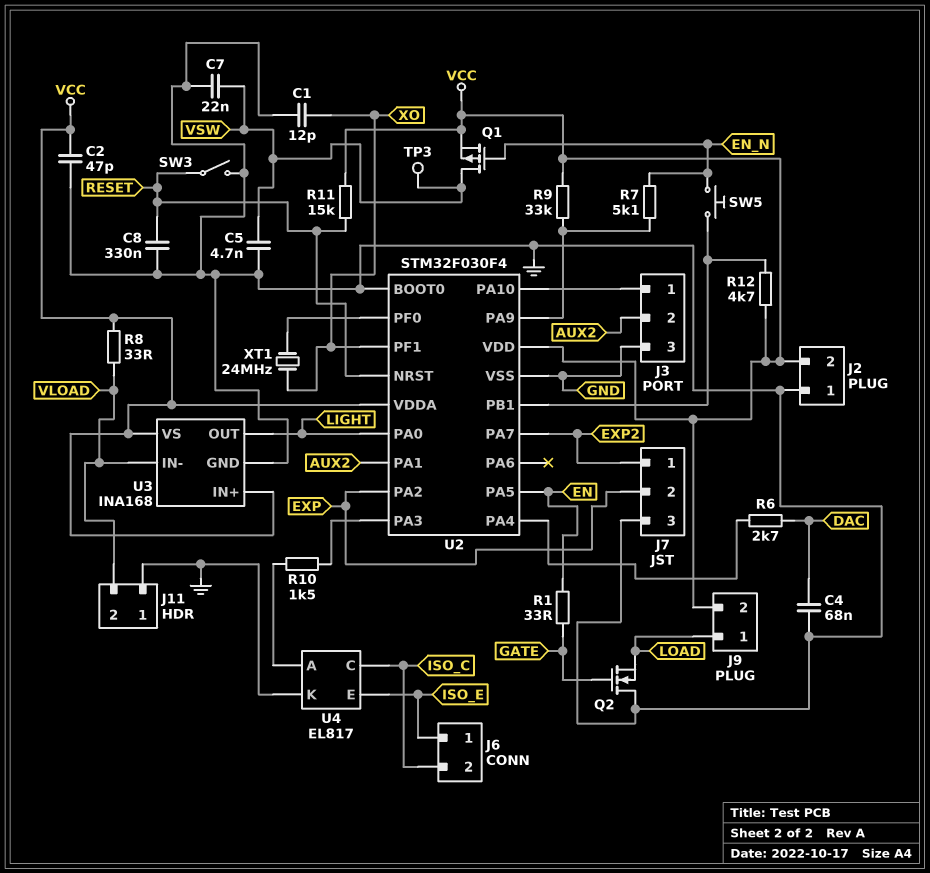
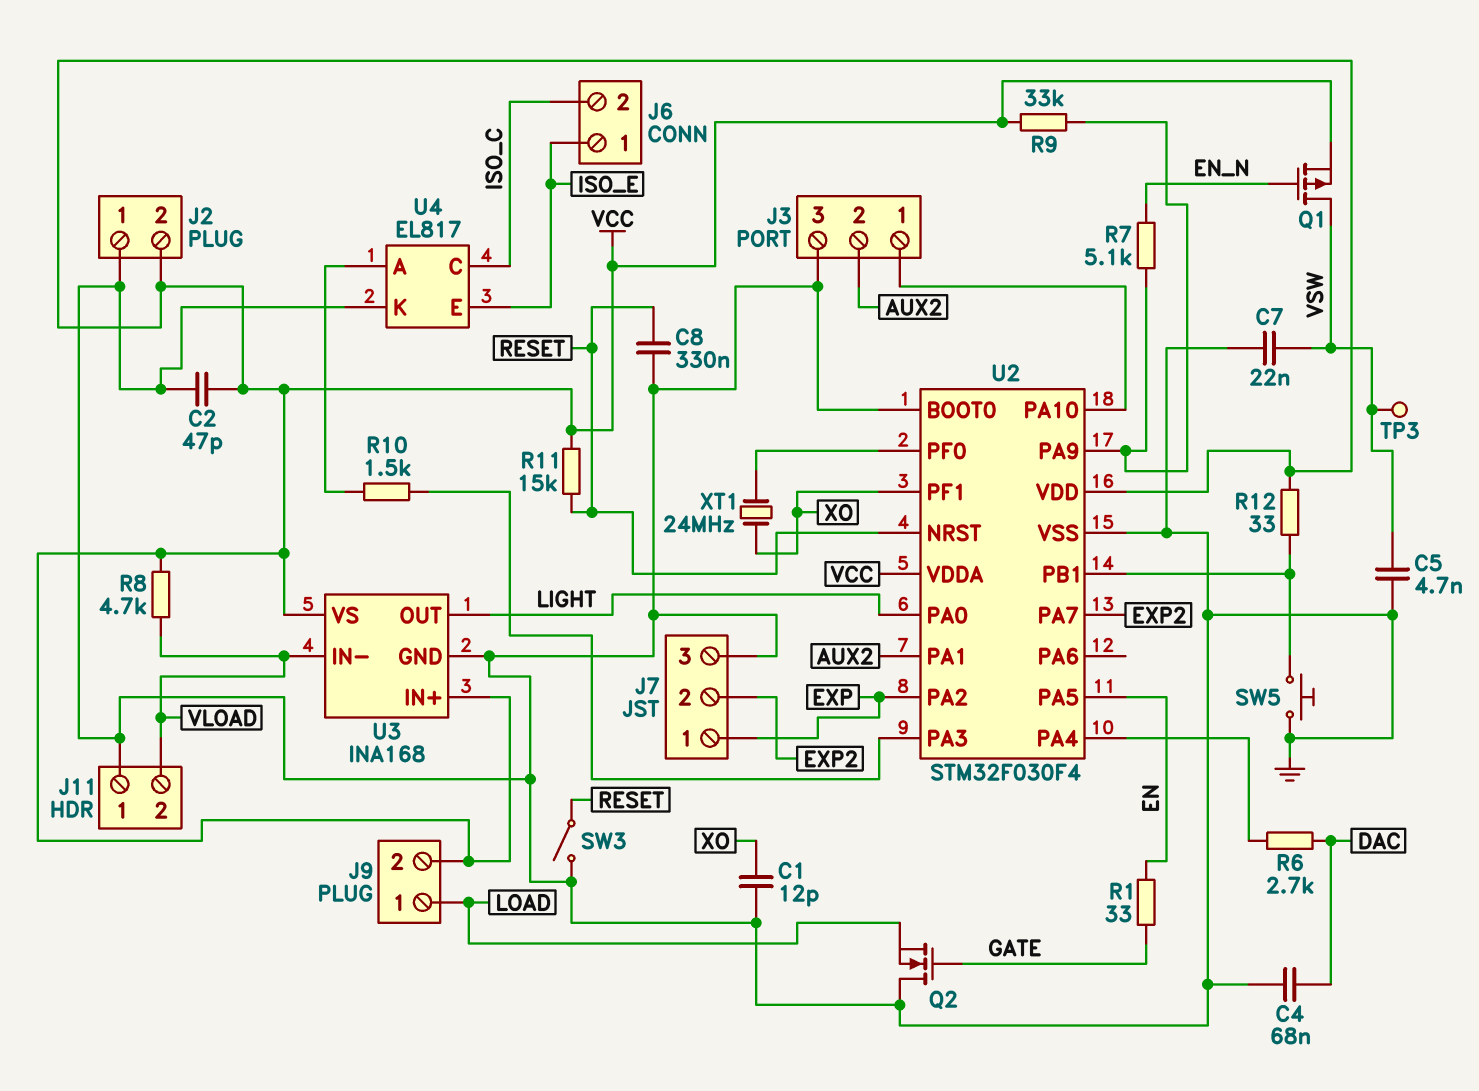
J7 pin 1: EXP2 -> EXP
J7 pin 2: EXP -> EXP2
R8: 33 (VCC, VLOAD) -> 4.7k (VCC, VLOAD)
R12: 4.7k (U2/PB1, VCC) -> 33 (U2/PB1, VCC)
SW5: button (EN_N, U2/PB1) -> button (GND, U2/PB1)

